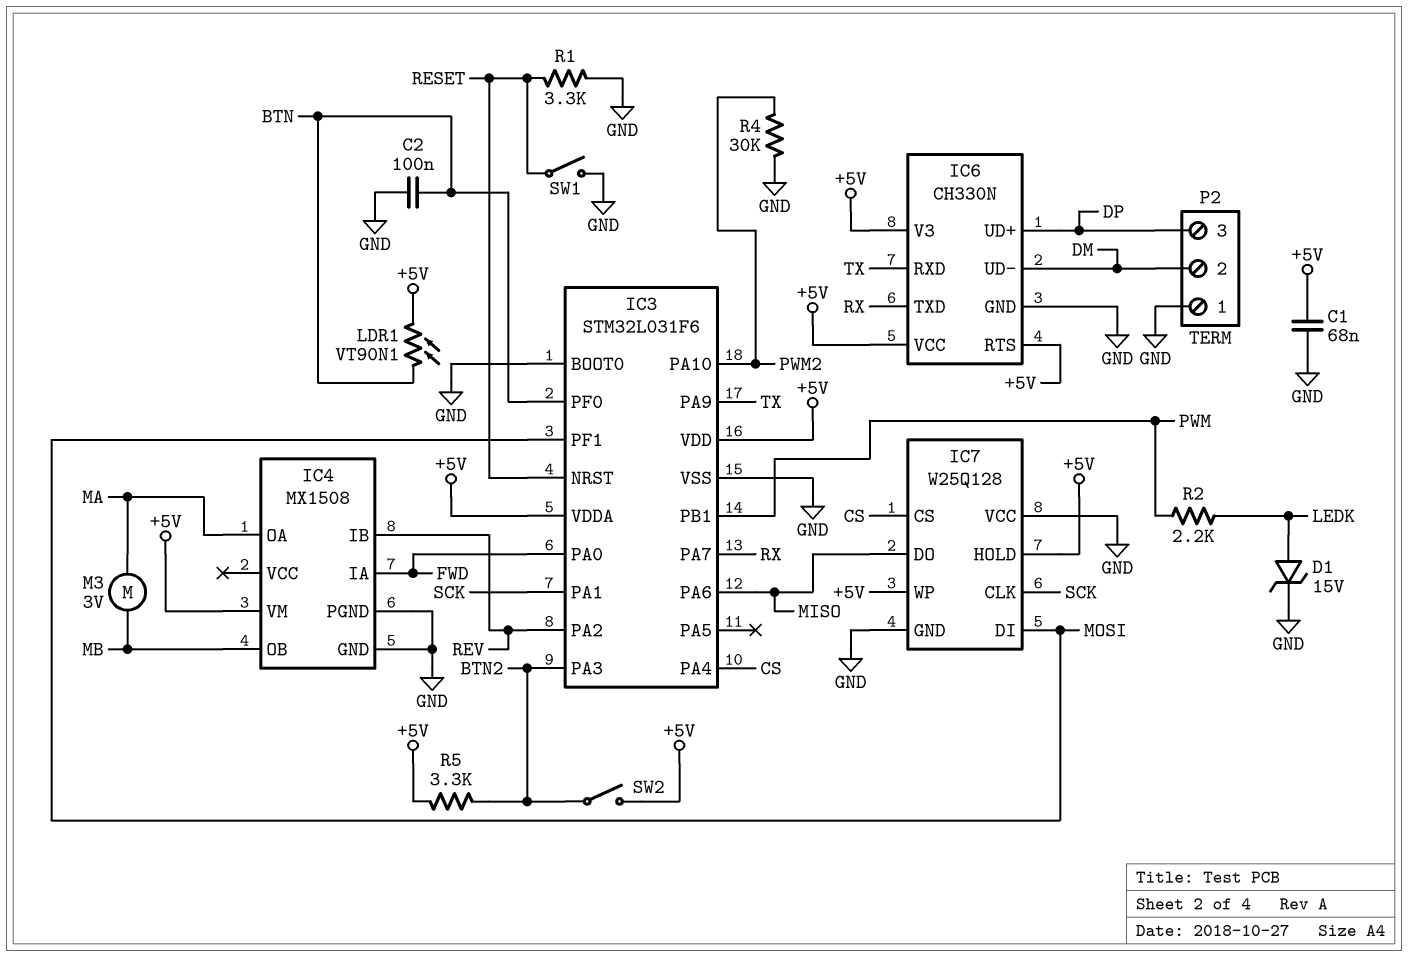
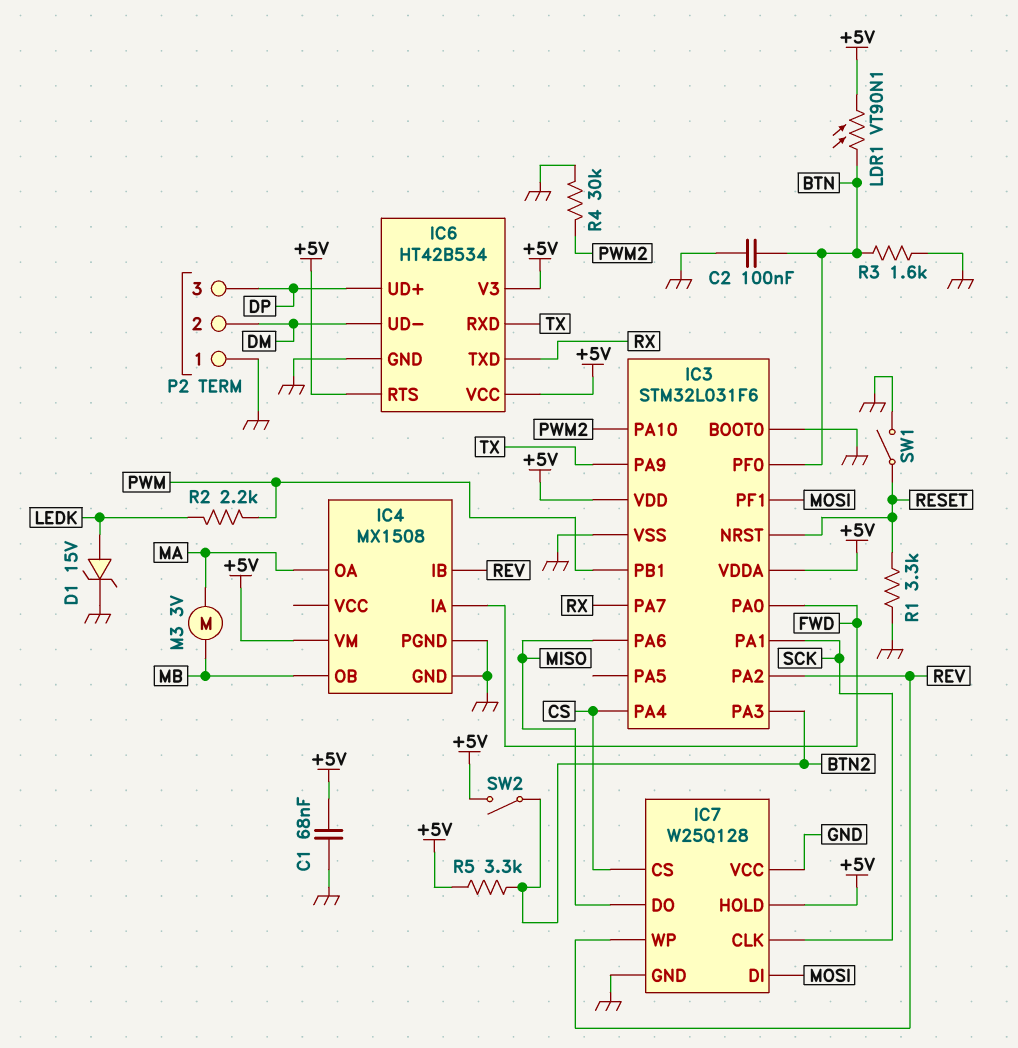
IC6: CH330N -> HT42B534
IC7 pin WP: +5V -> REV
R3: none -> 1.6k (BTN, GND)

